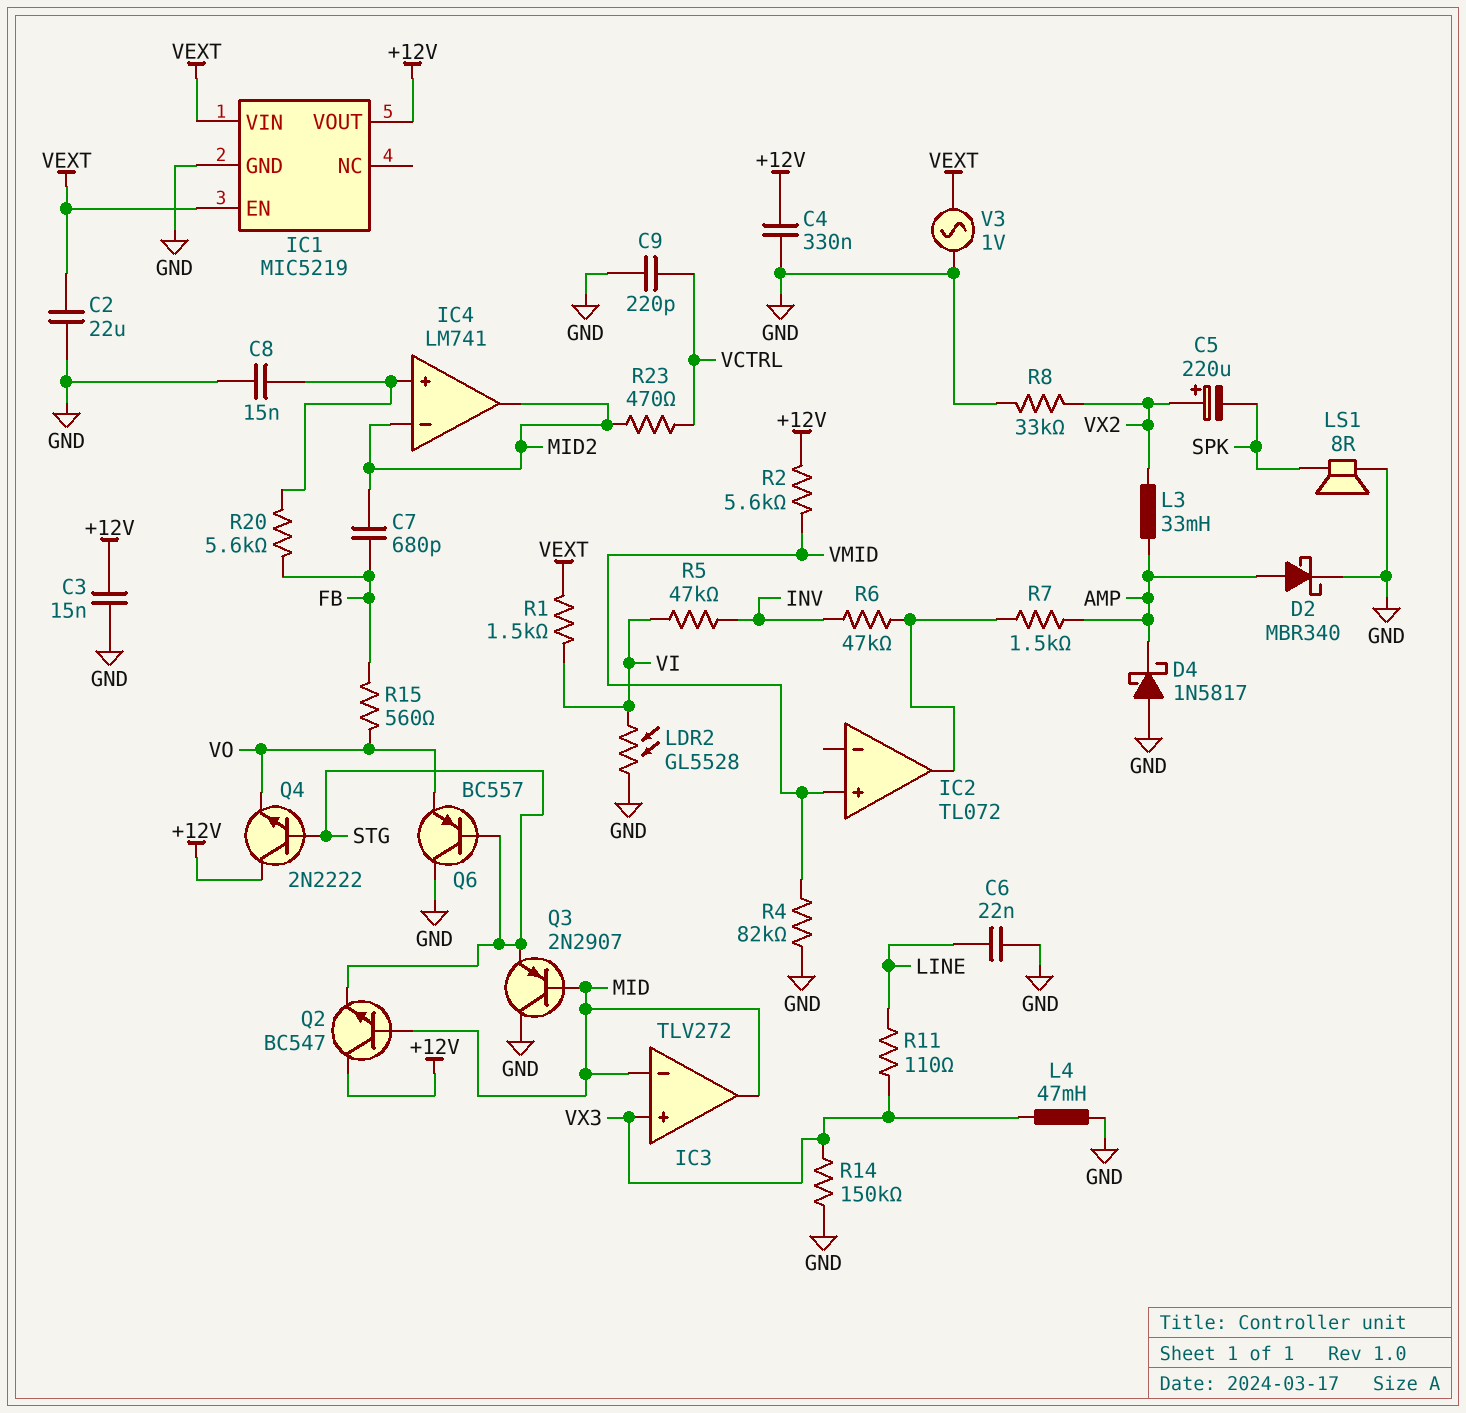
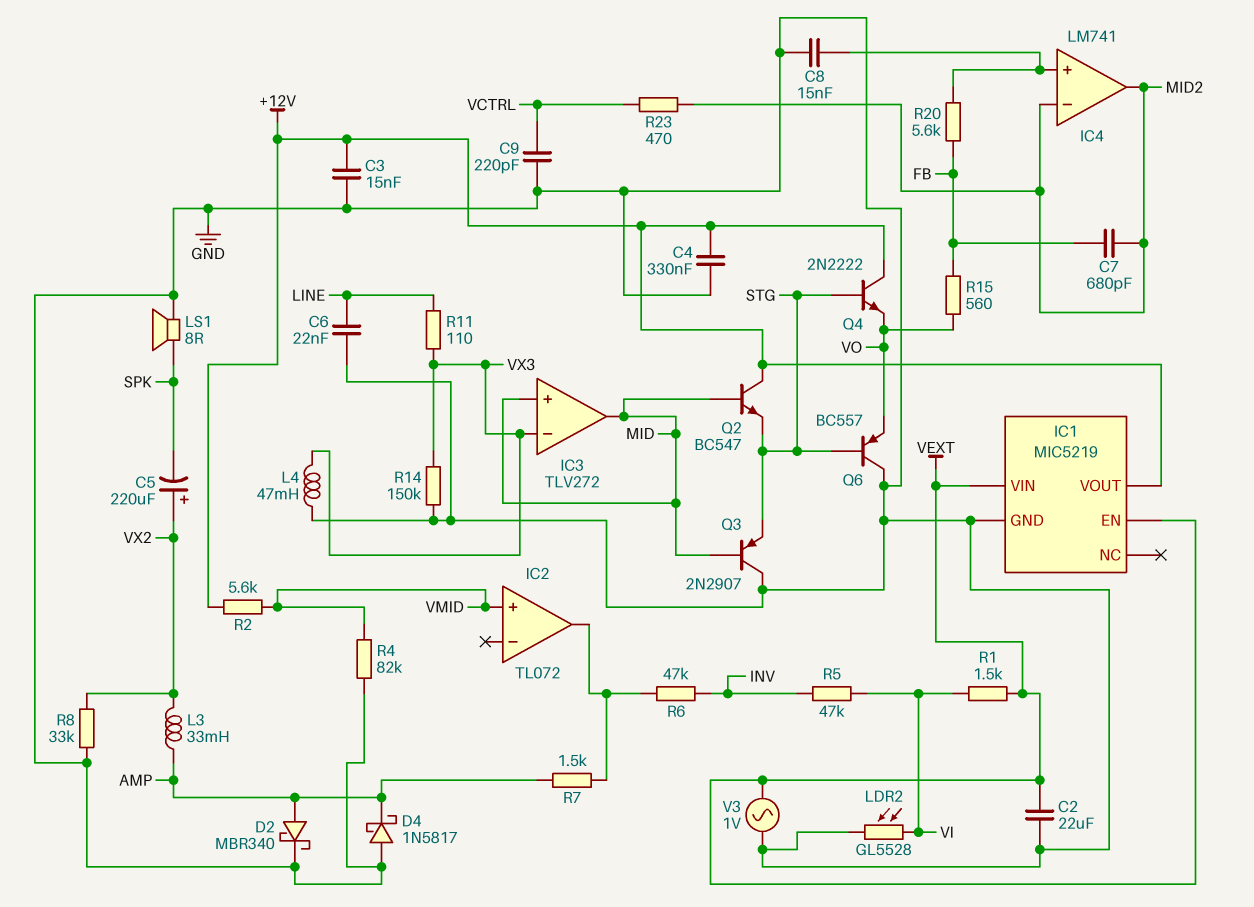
IC3 pin in+: VX3 -> MID
IC3 pin in-: MID -> VX3

